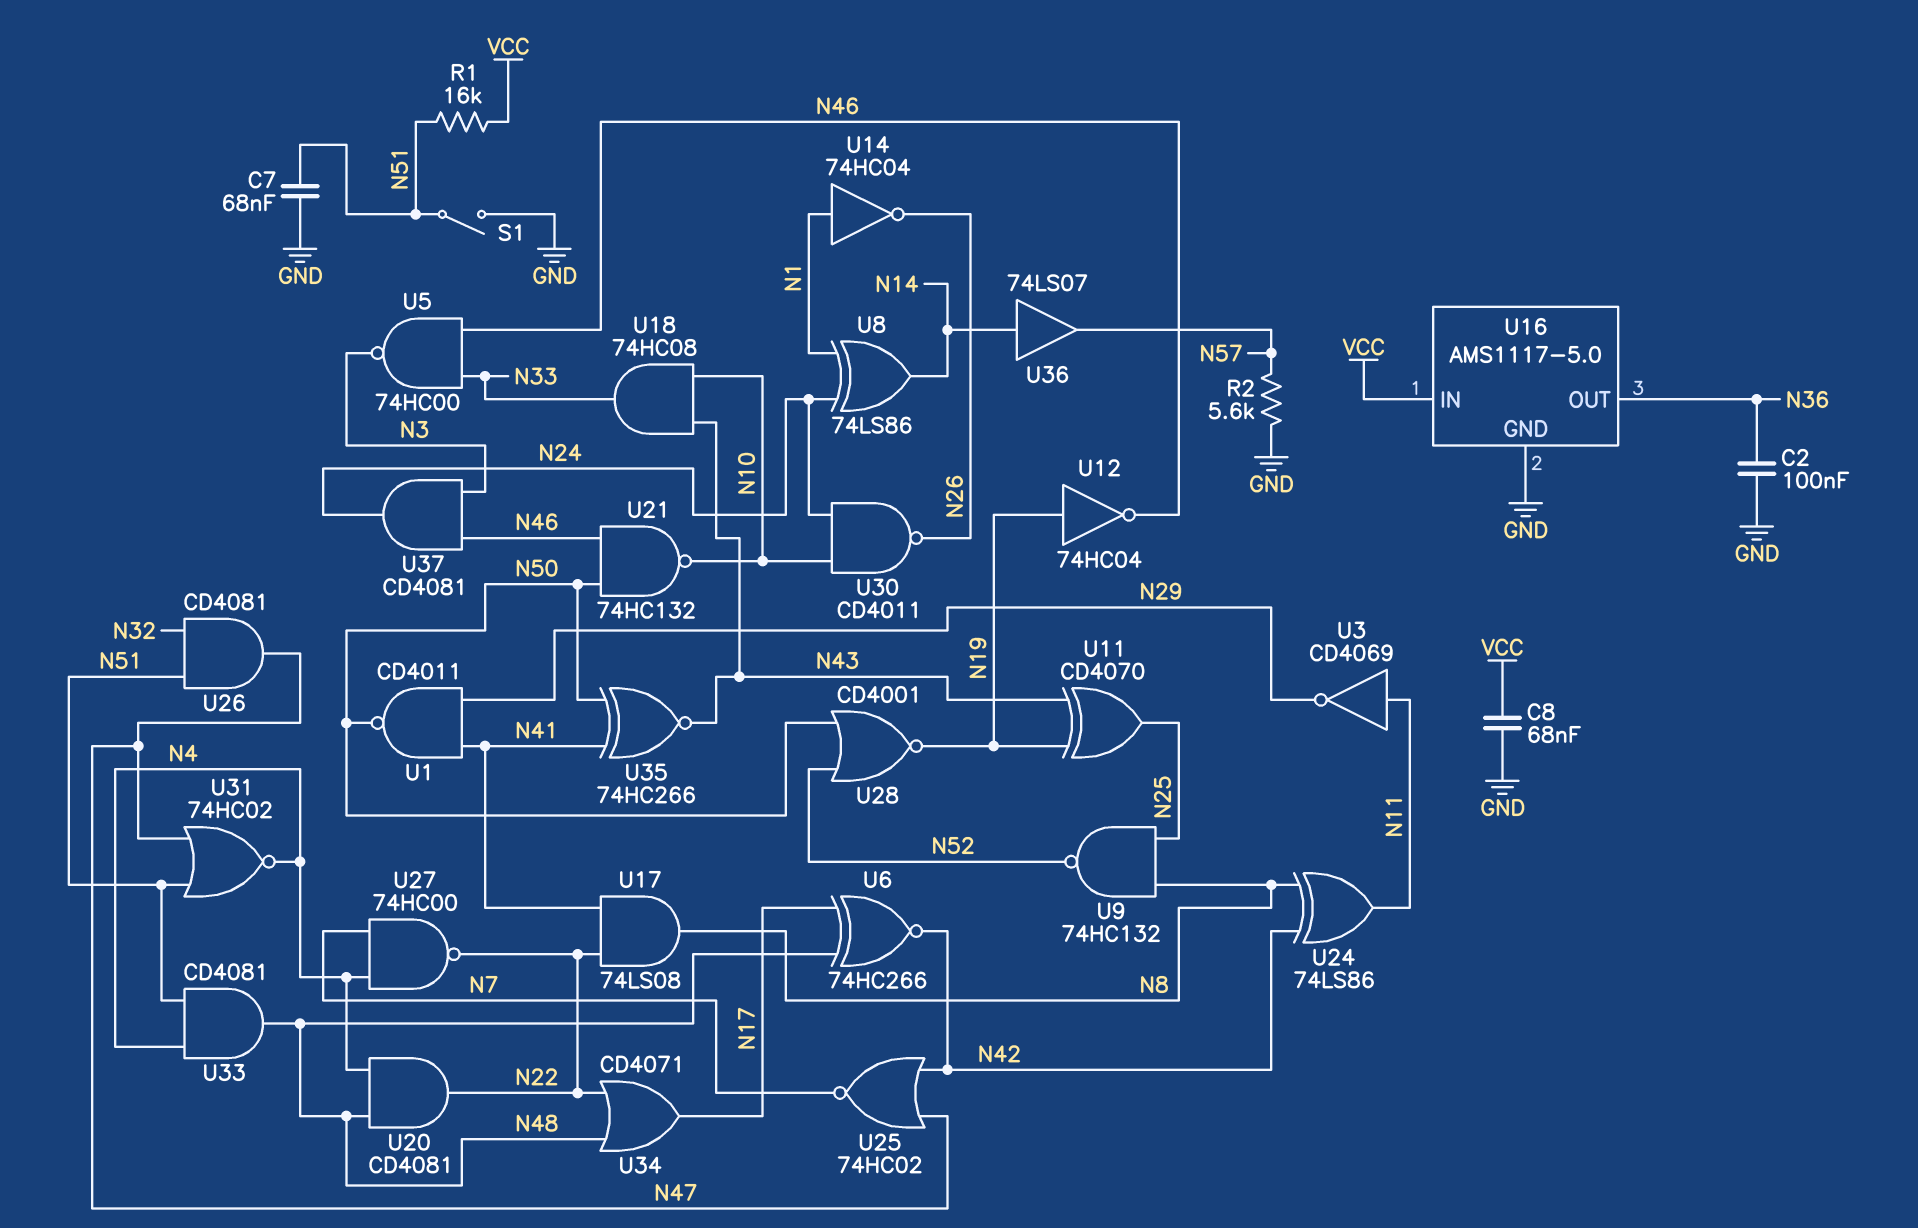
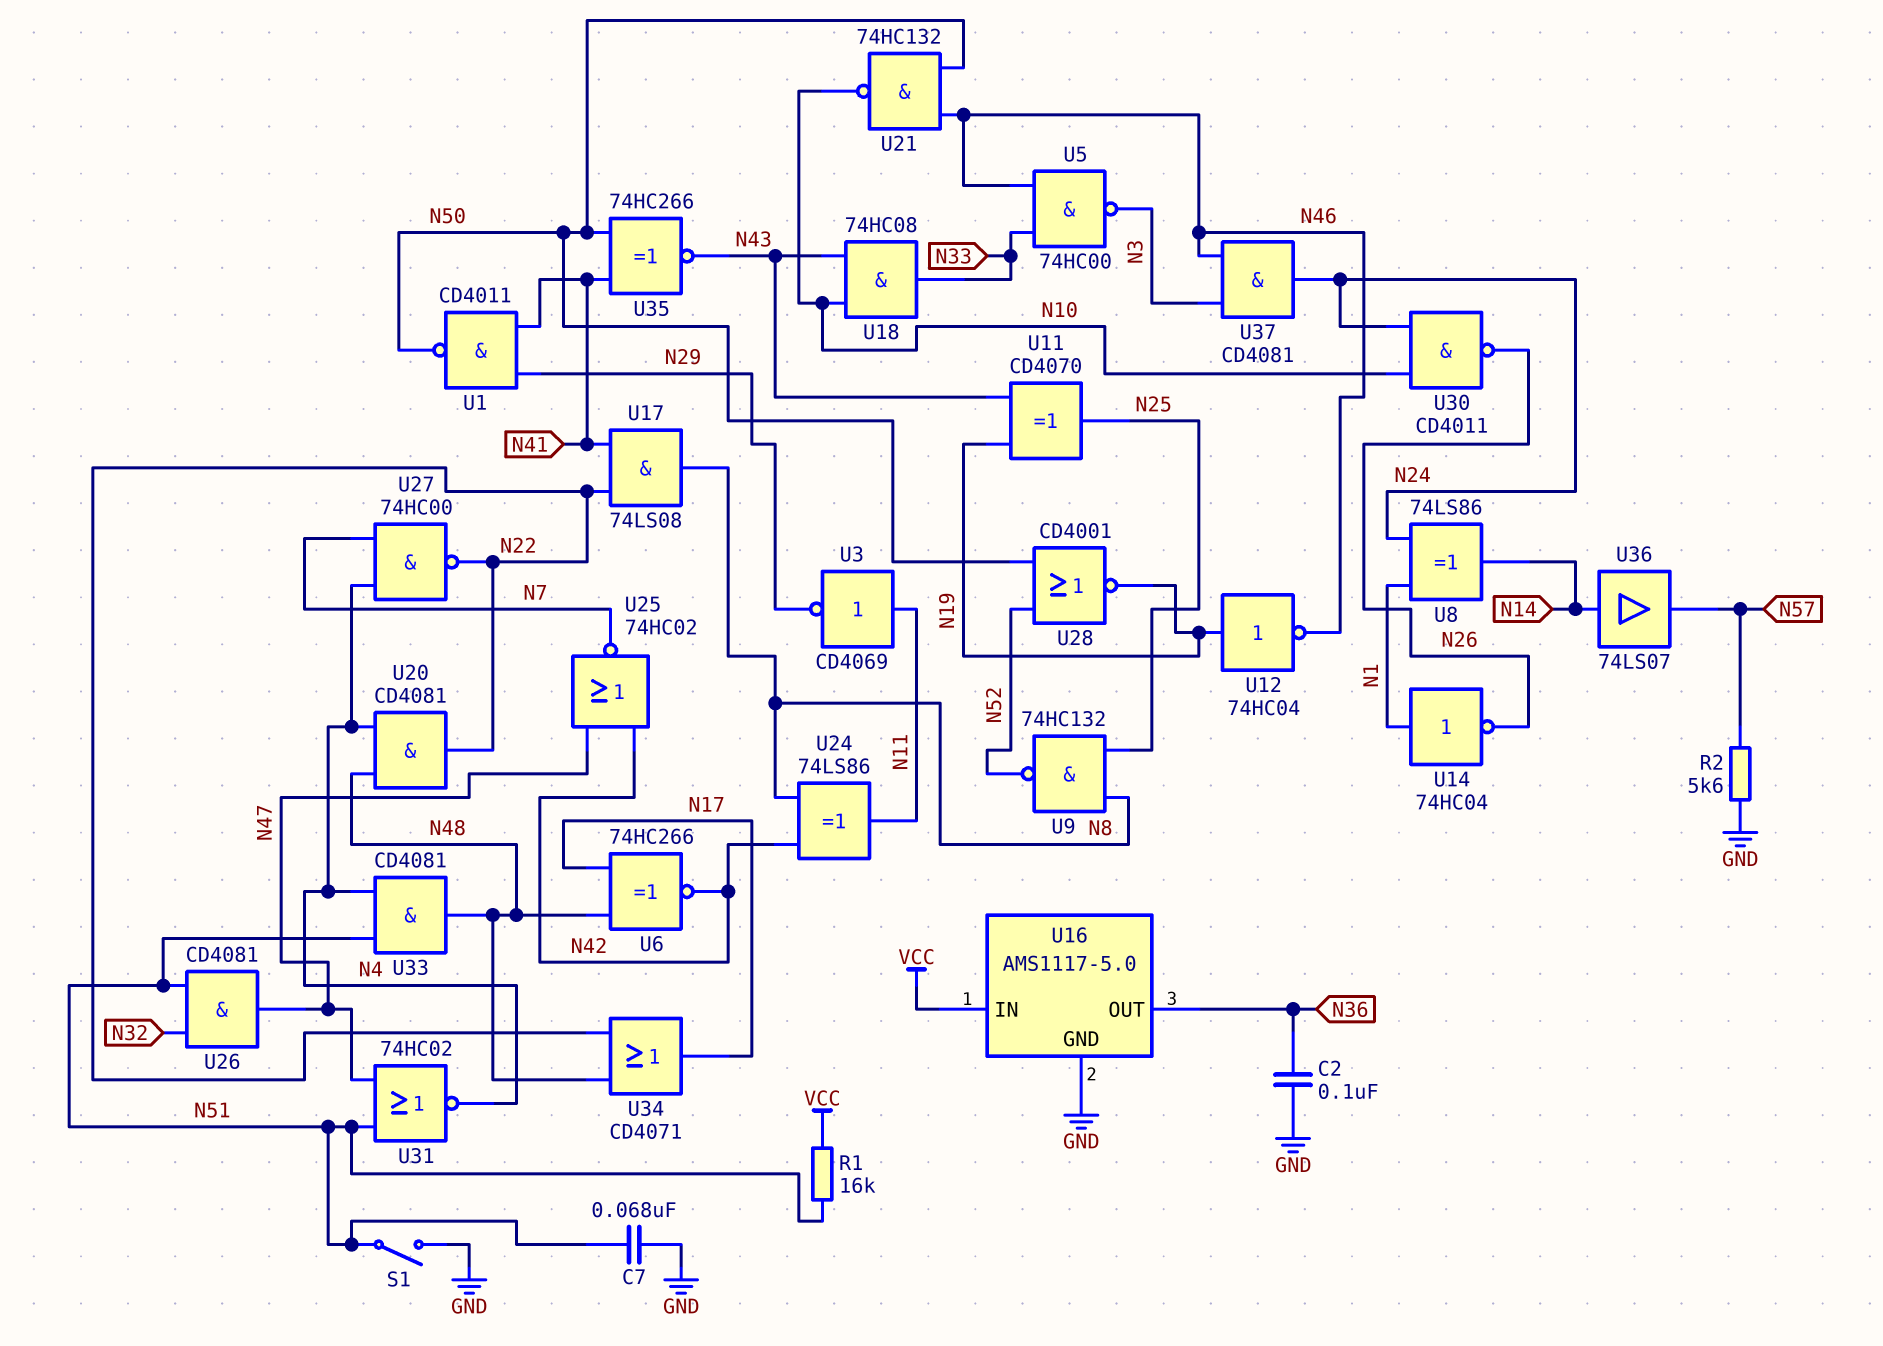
C8: 68nF (GND, VCC) -> none

